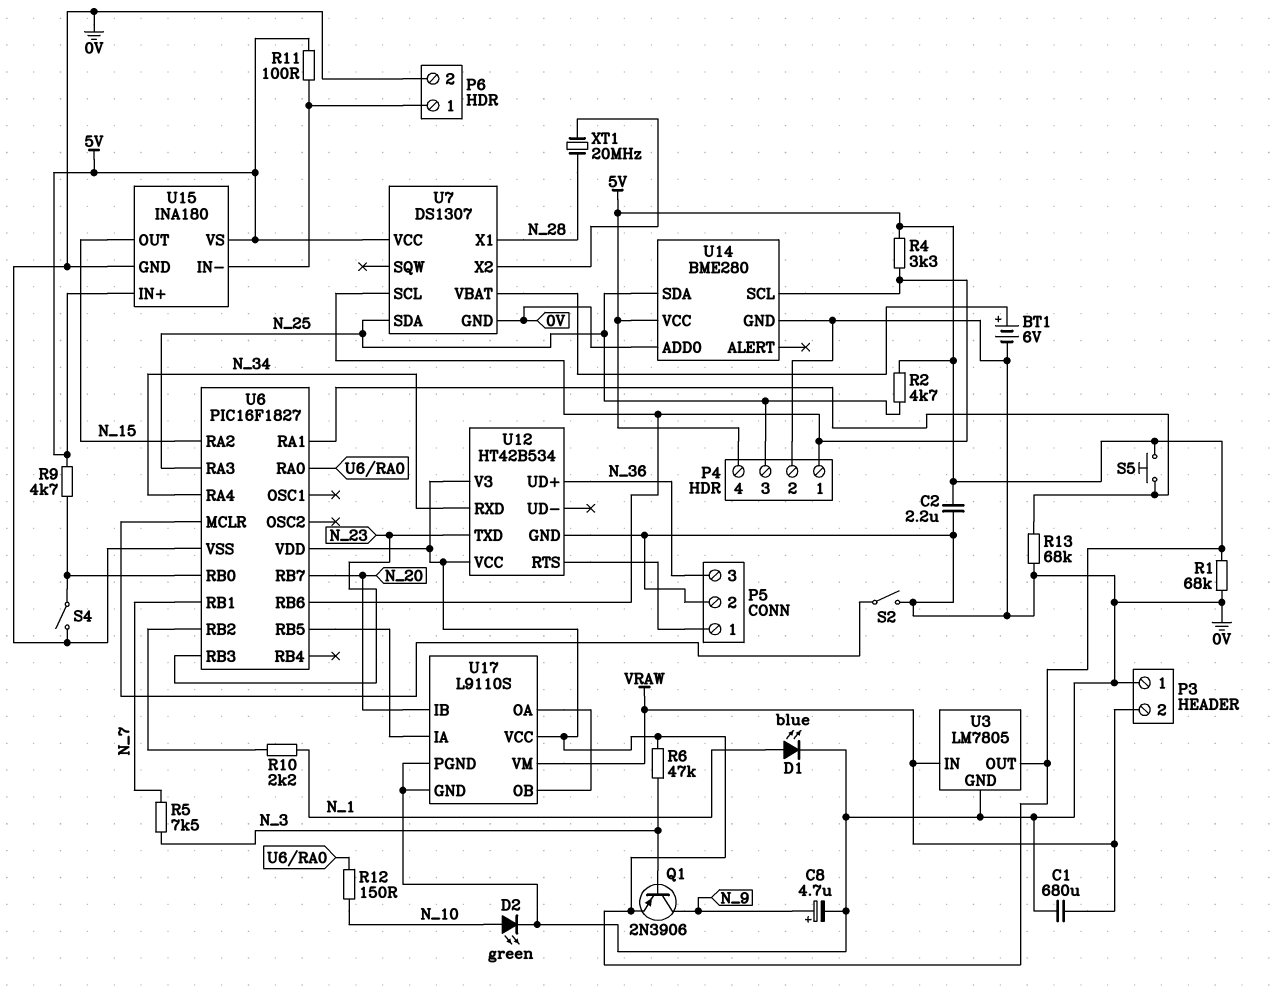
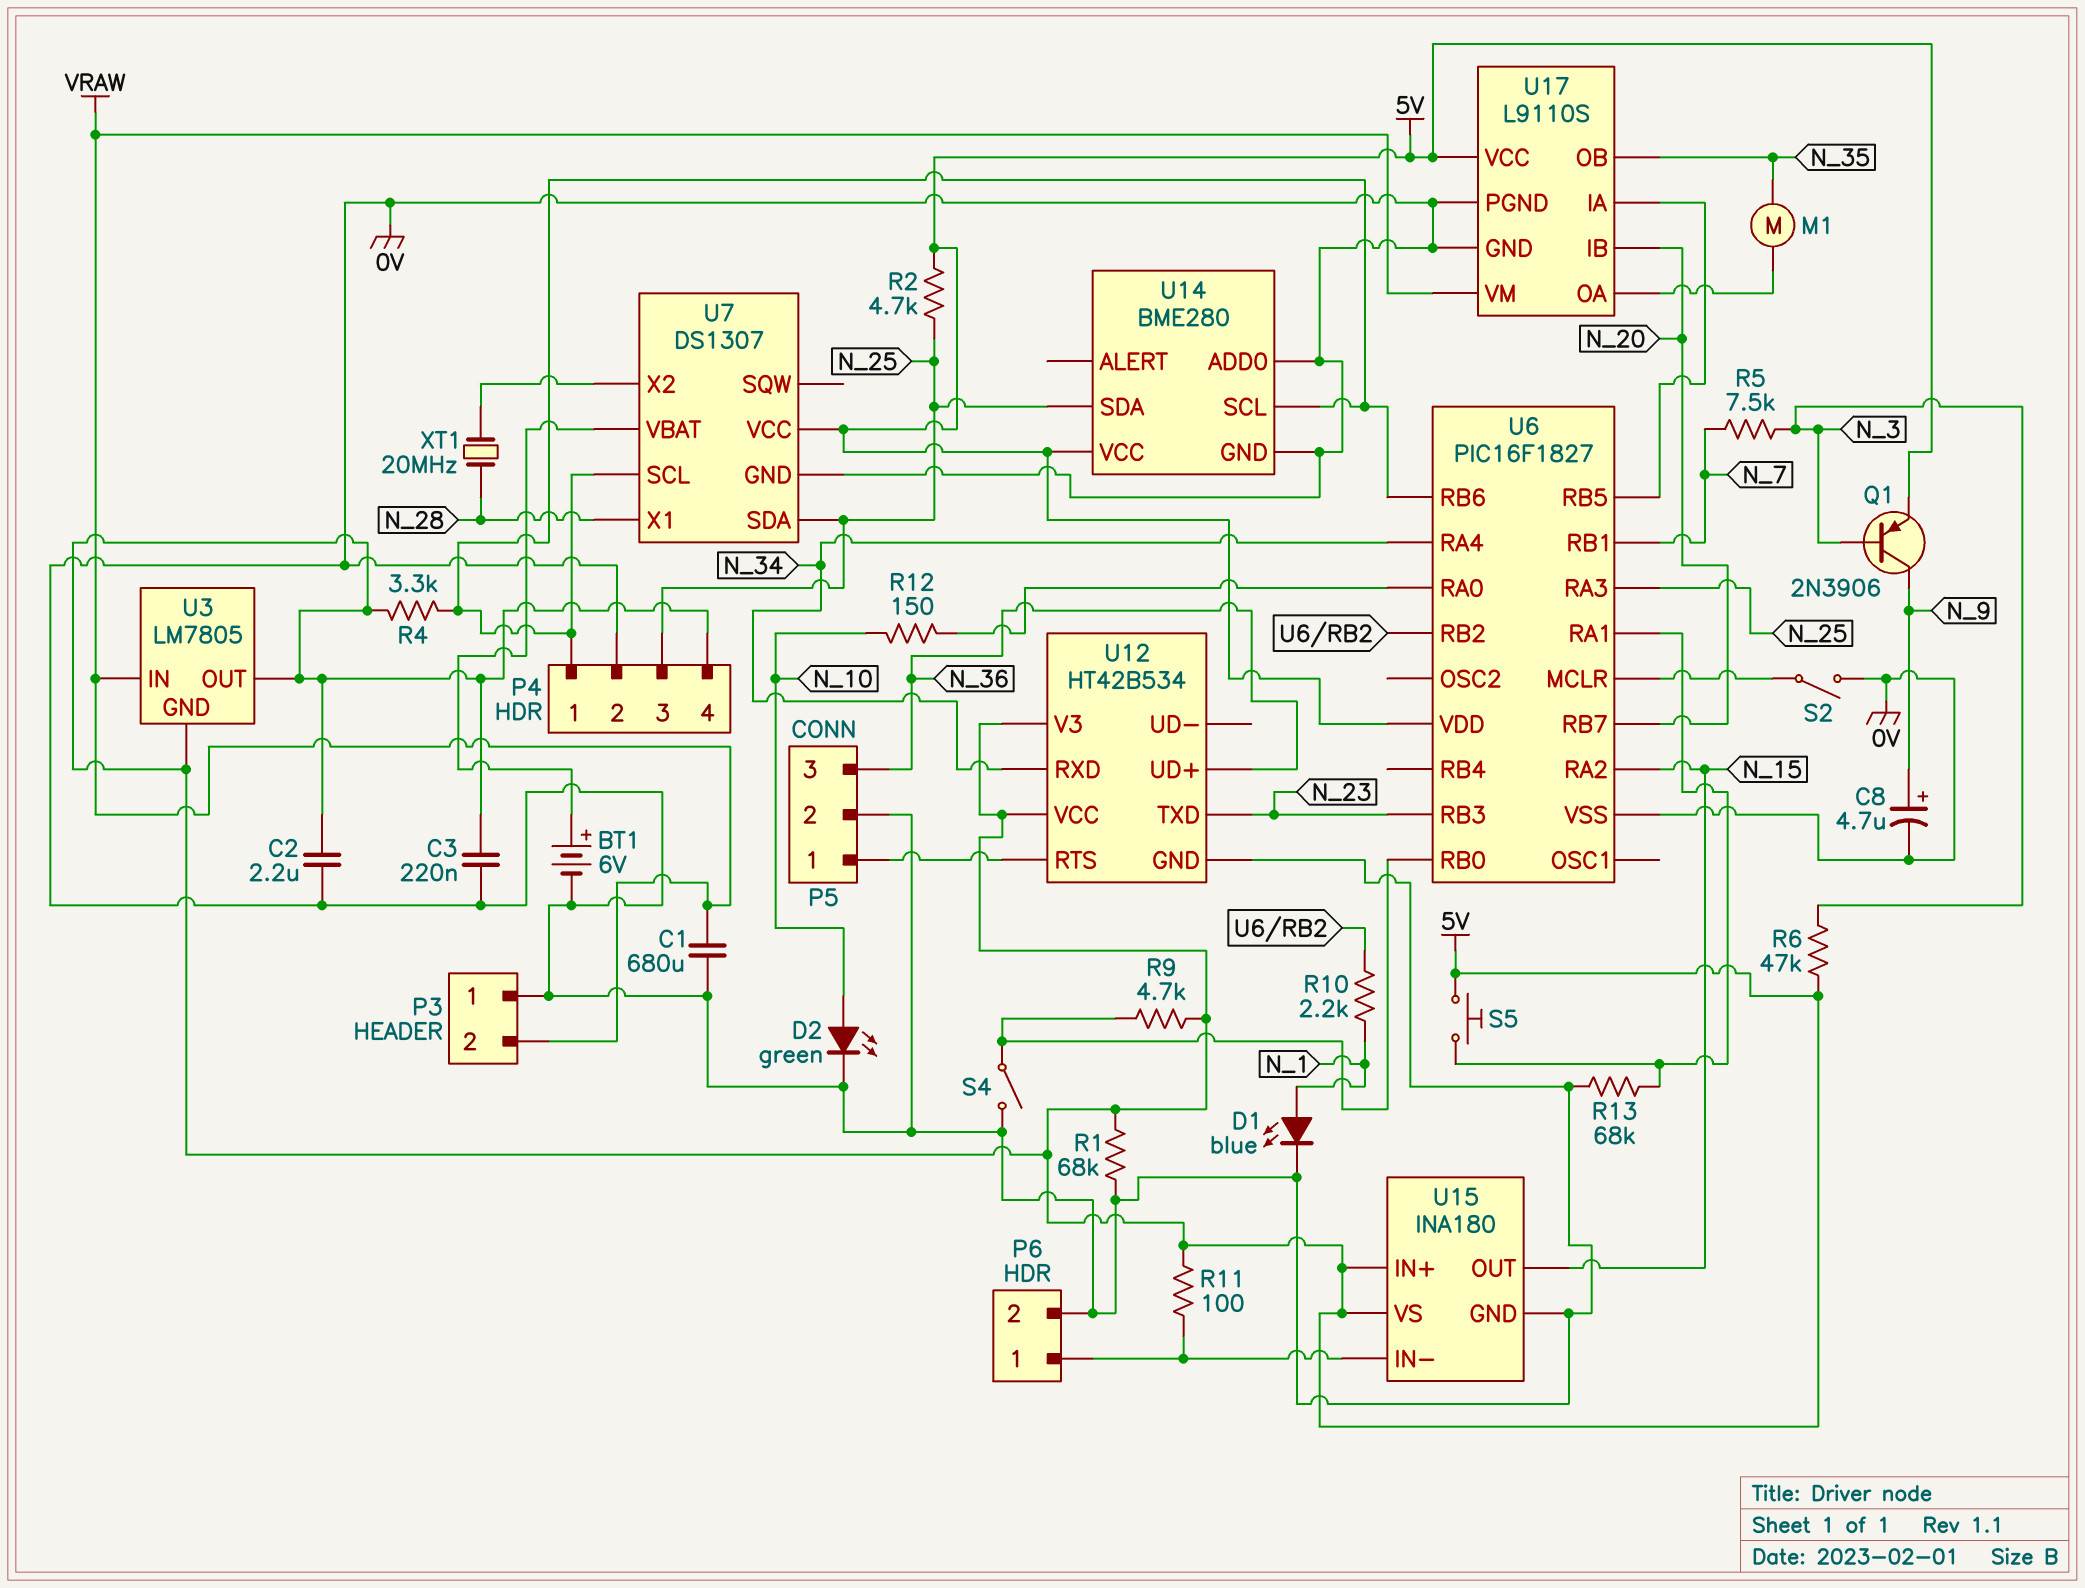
C3: none -> 220nF (0V, 5V)
M1: none -> motor (N_35, U17/OA)
U3 pin GND: 0V -> 5V
U17 pin OB: U17/OA -> N_35

